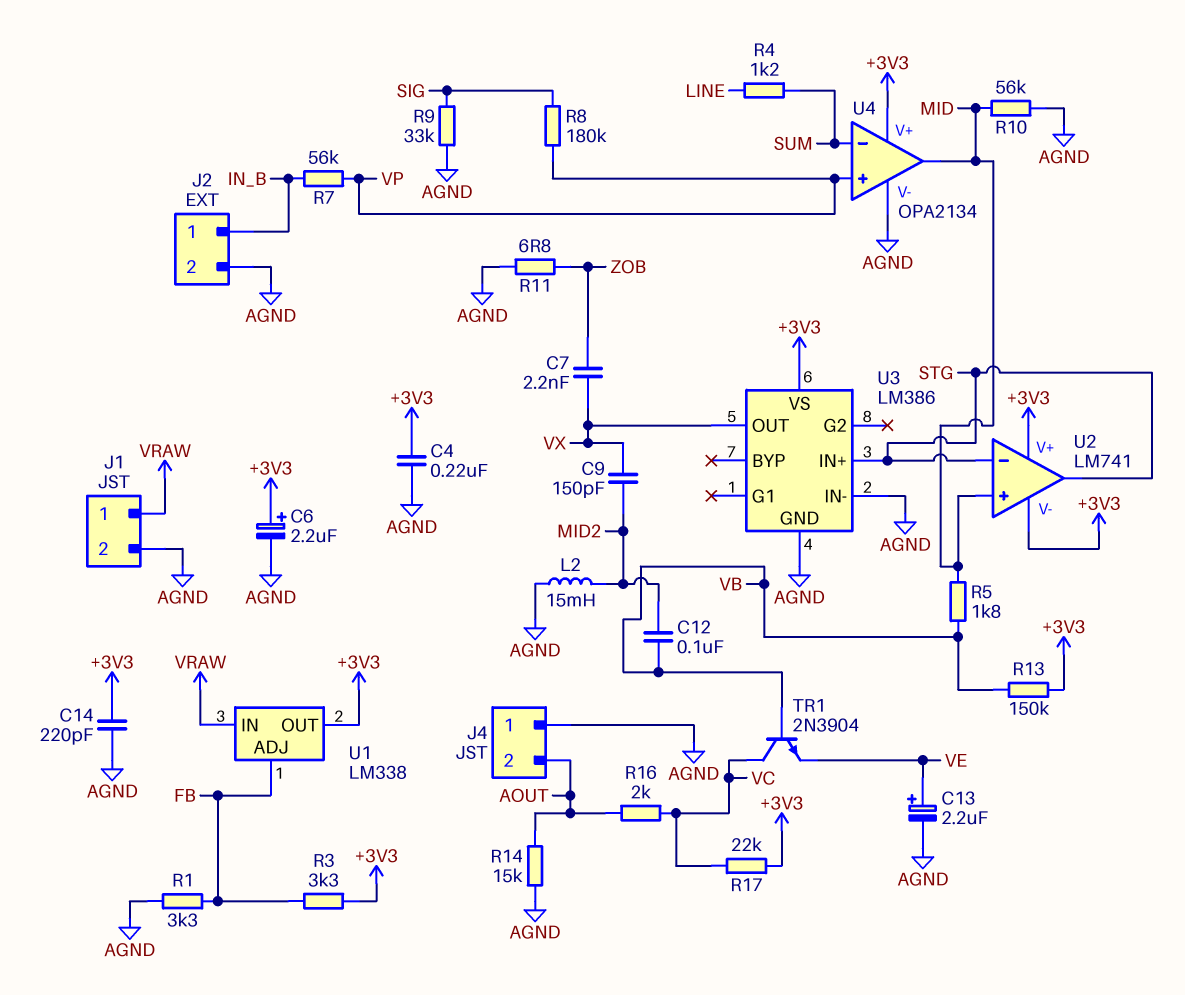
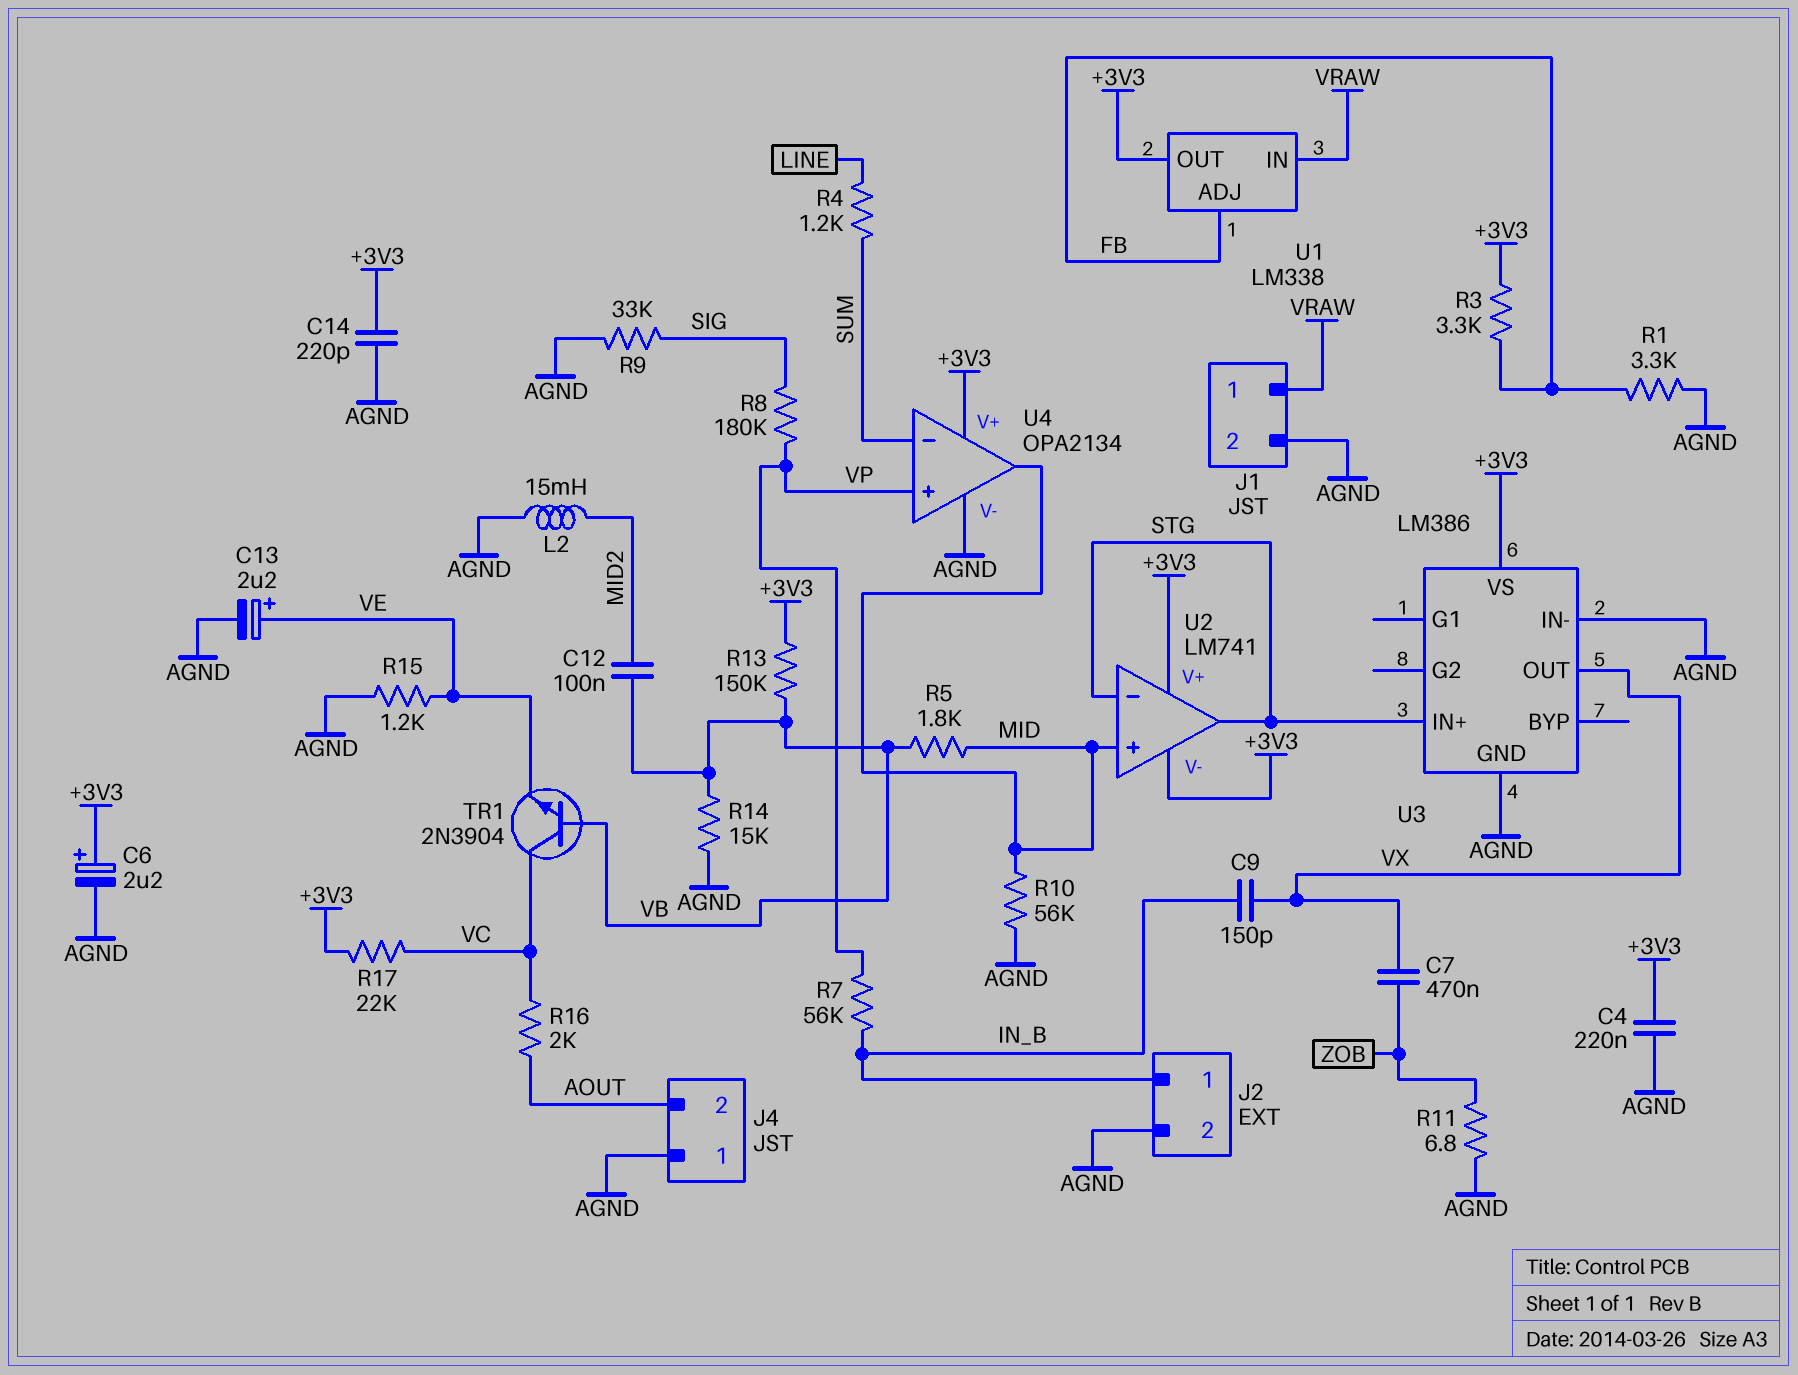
C7: 2.2nF (VX, ZOB) -> 470nF (VX, ZOB)
C9: 150pF (MID2, VX) -> 150pF (IN_B, VX)
R14: 15k (AGND, AOUT) -> 15k (AGND, VB)
R15: none -> 1.2k (AGND, VE)

